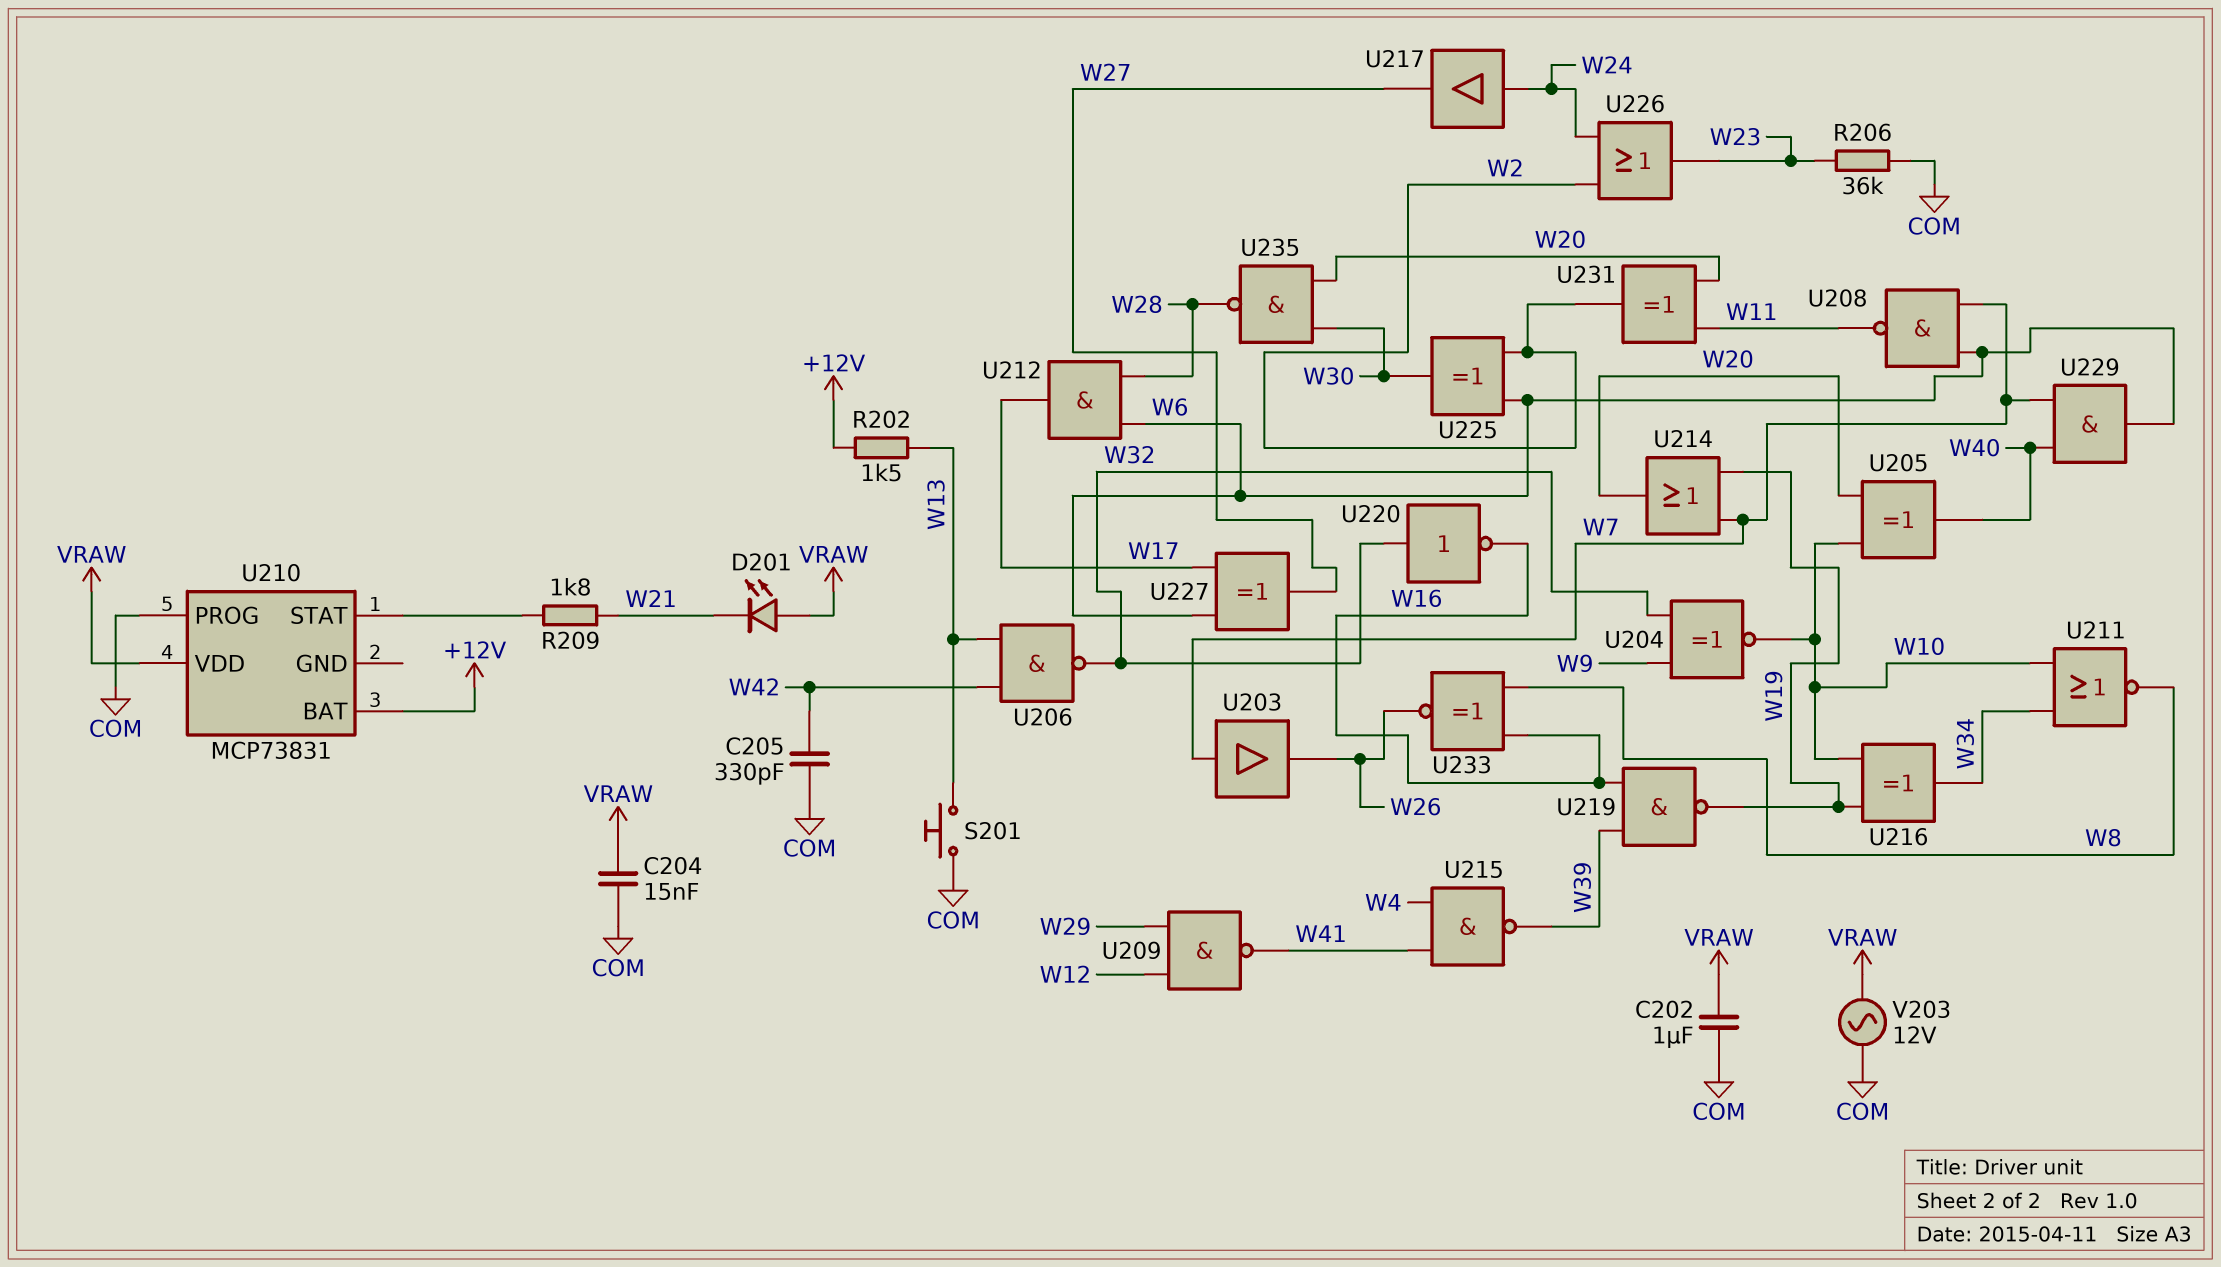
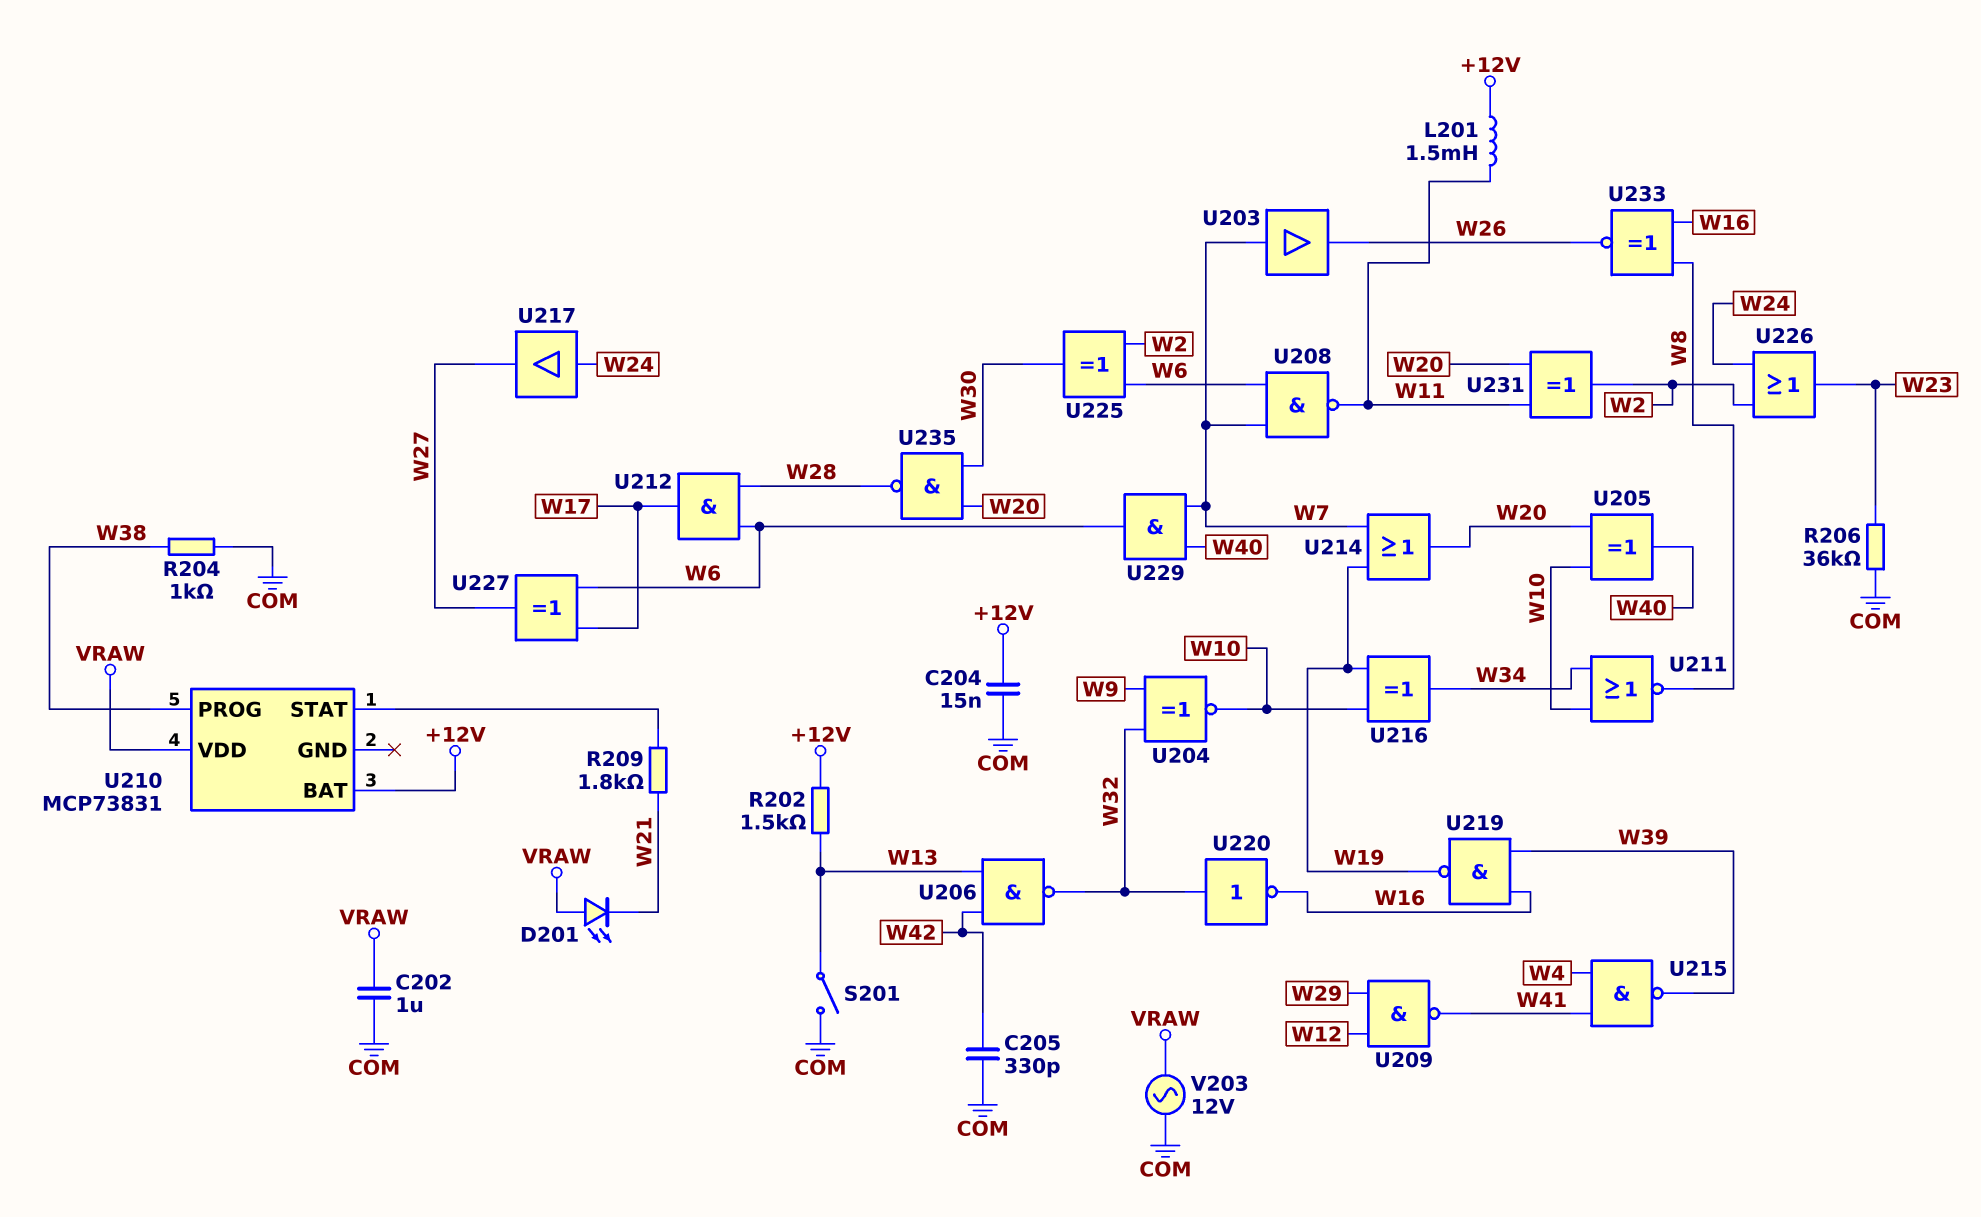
C204: 15nF (COM, VRAW) -> 15nF (+12V, COM)
L201: none -> 1.5mH (+12V, W11)
R204: none -> 1k (COM, W38)
S201: button (COM, W13) -> switch (COM, W13)
U210 pin PROG: COM -> W38

